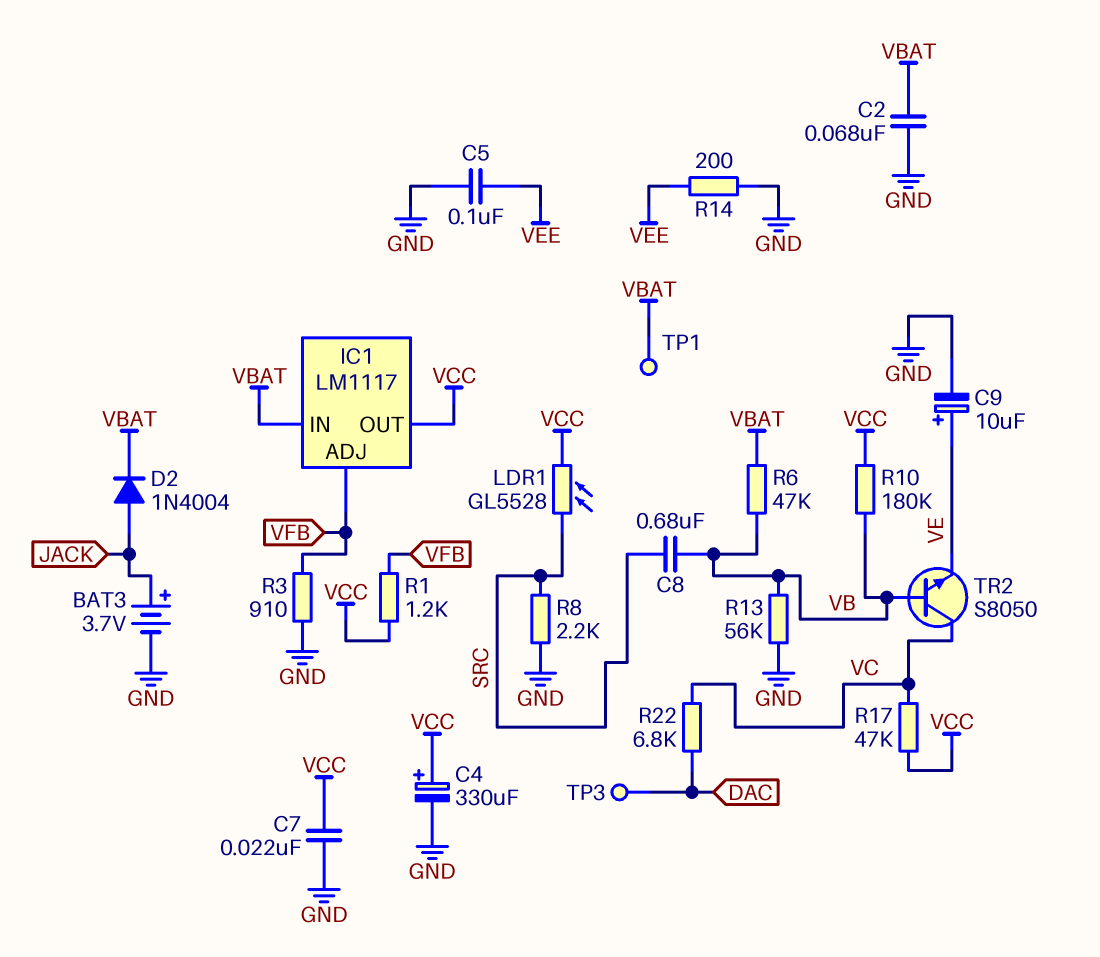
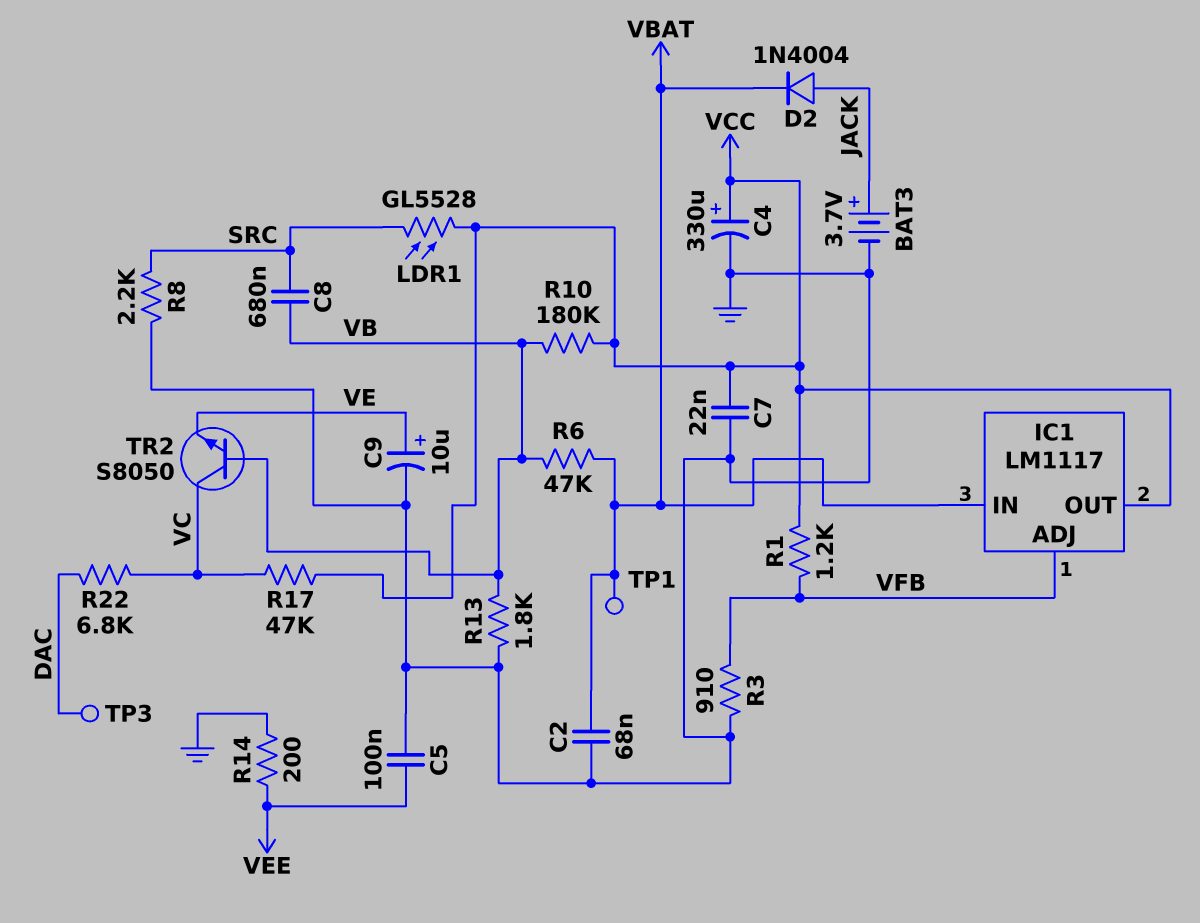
R13: 56k (GND, VB) -> 1.8k (GND, VB)

